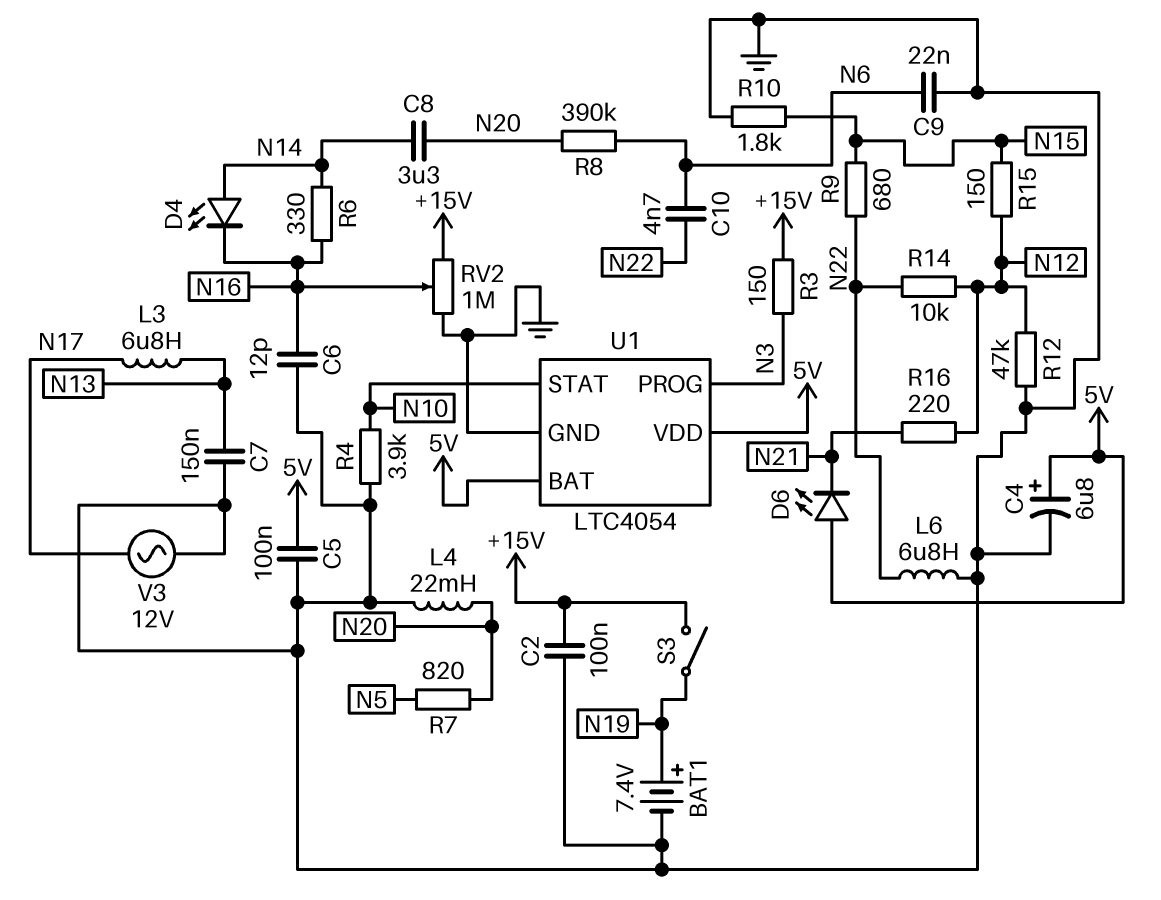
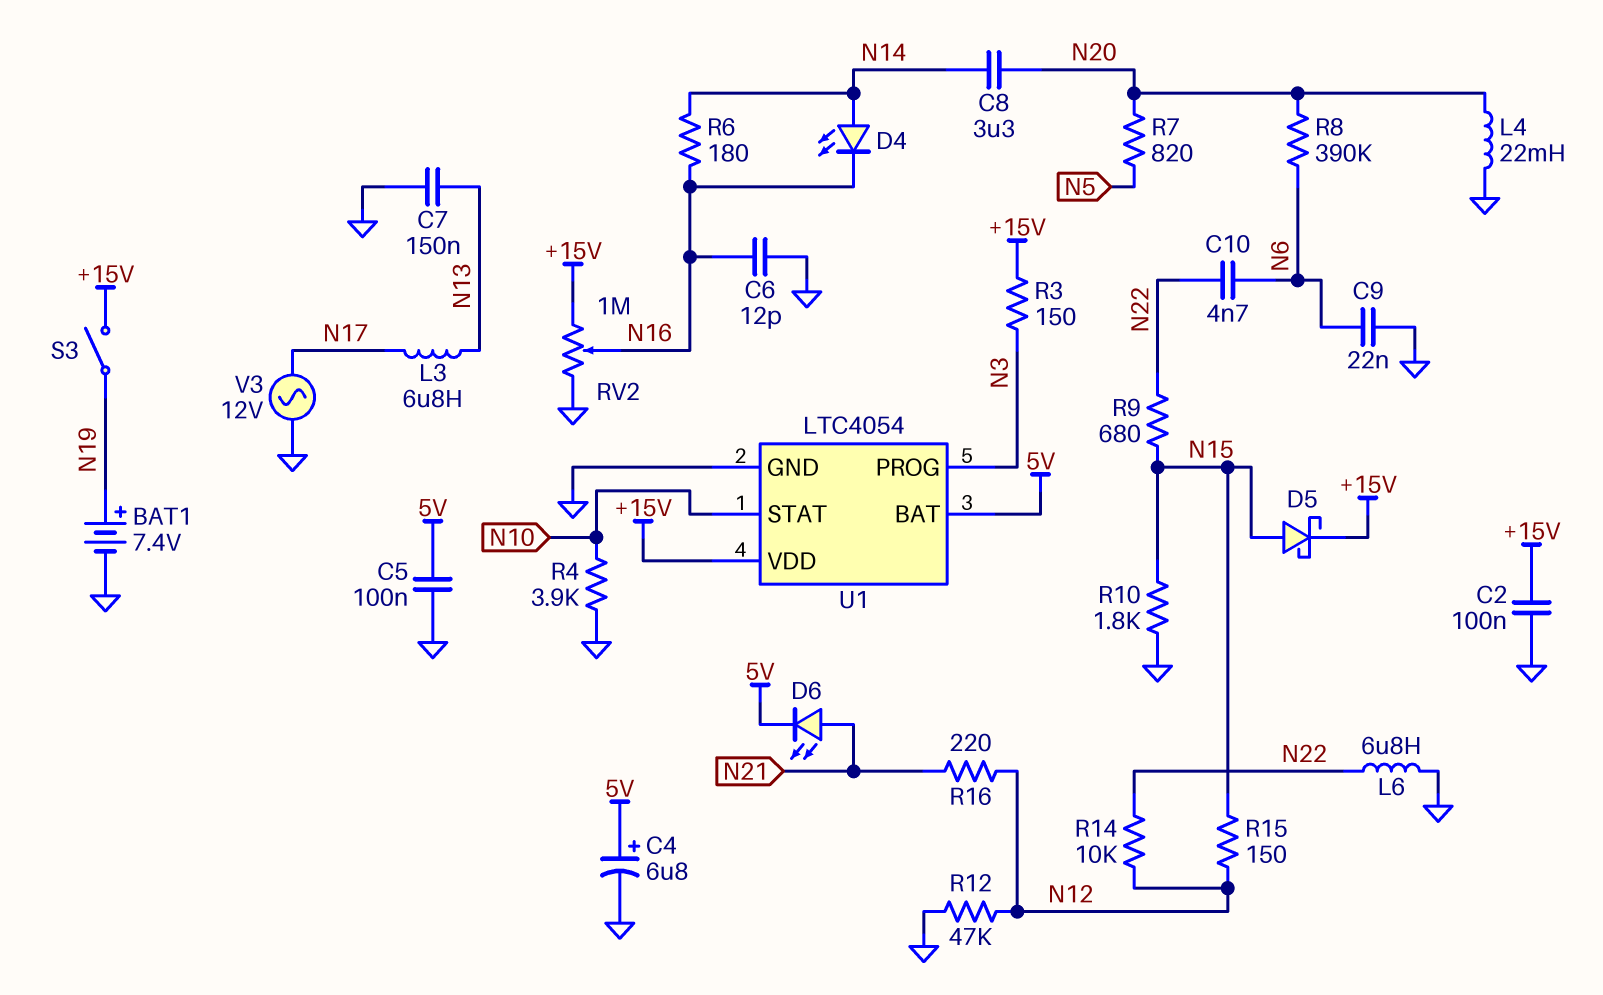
D5: none -> schottky (A N15, K +15V)
D6: LED (A 5V, K N21) -> LED (A N21, K 5V)
R6: 330 (N14, N16) -> 180 (N14, N16)
U1 pin VDD: 5V -> +15V

